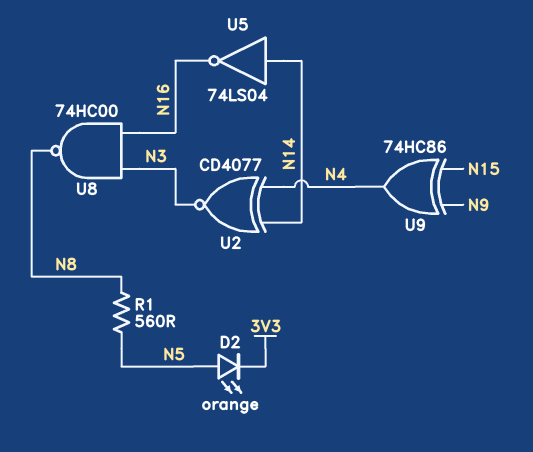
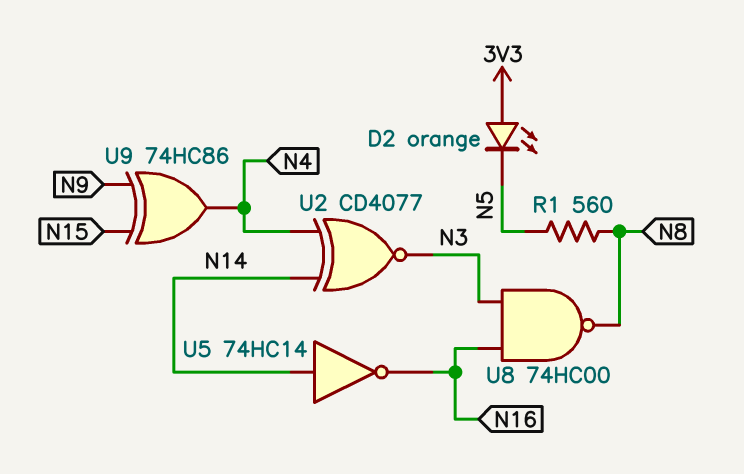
D2: LED orange (A N5, K 3V3) -> LED orange (A 3V3, K N5)
U5: NOT 74LS04 (in N14, out N16) -> NOT 74HC14 (in N14, out N16)

